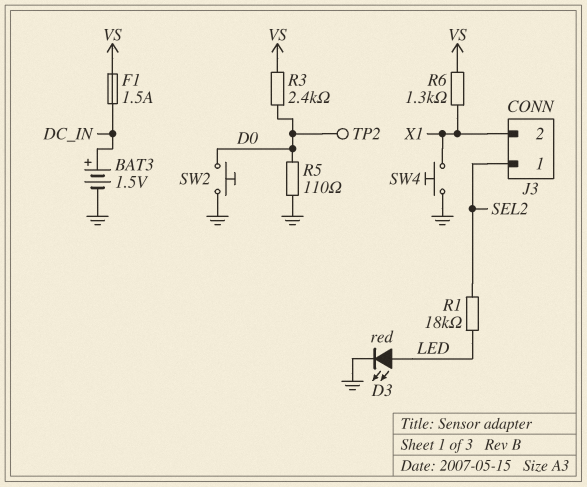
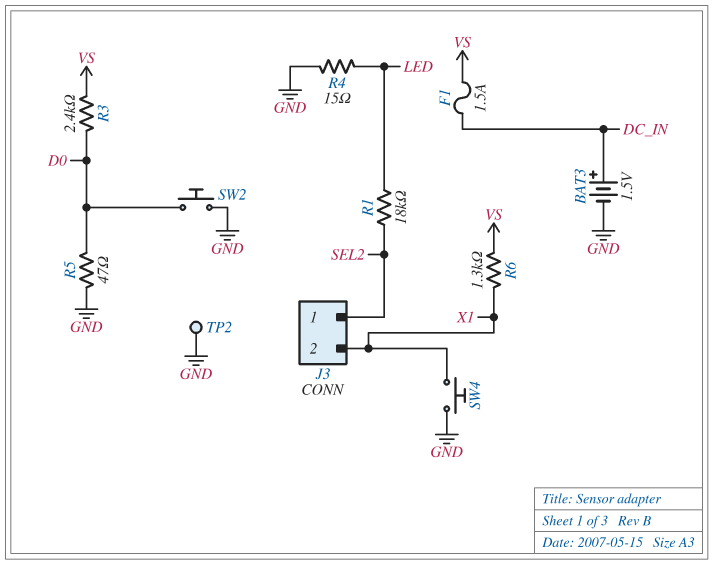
D3: LED red (A LED, K GND) -> none
R4: none -> 15 (GND, LED)
R5: 110 (D0, GND) -> 47 (D0, GND)
TP2: test point (D0) -> test point (GND)

